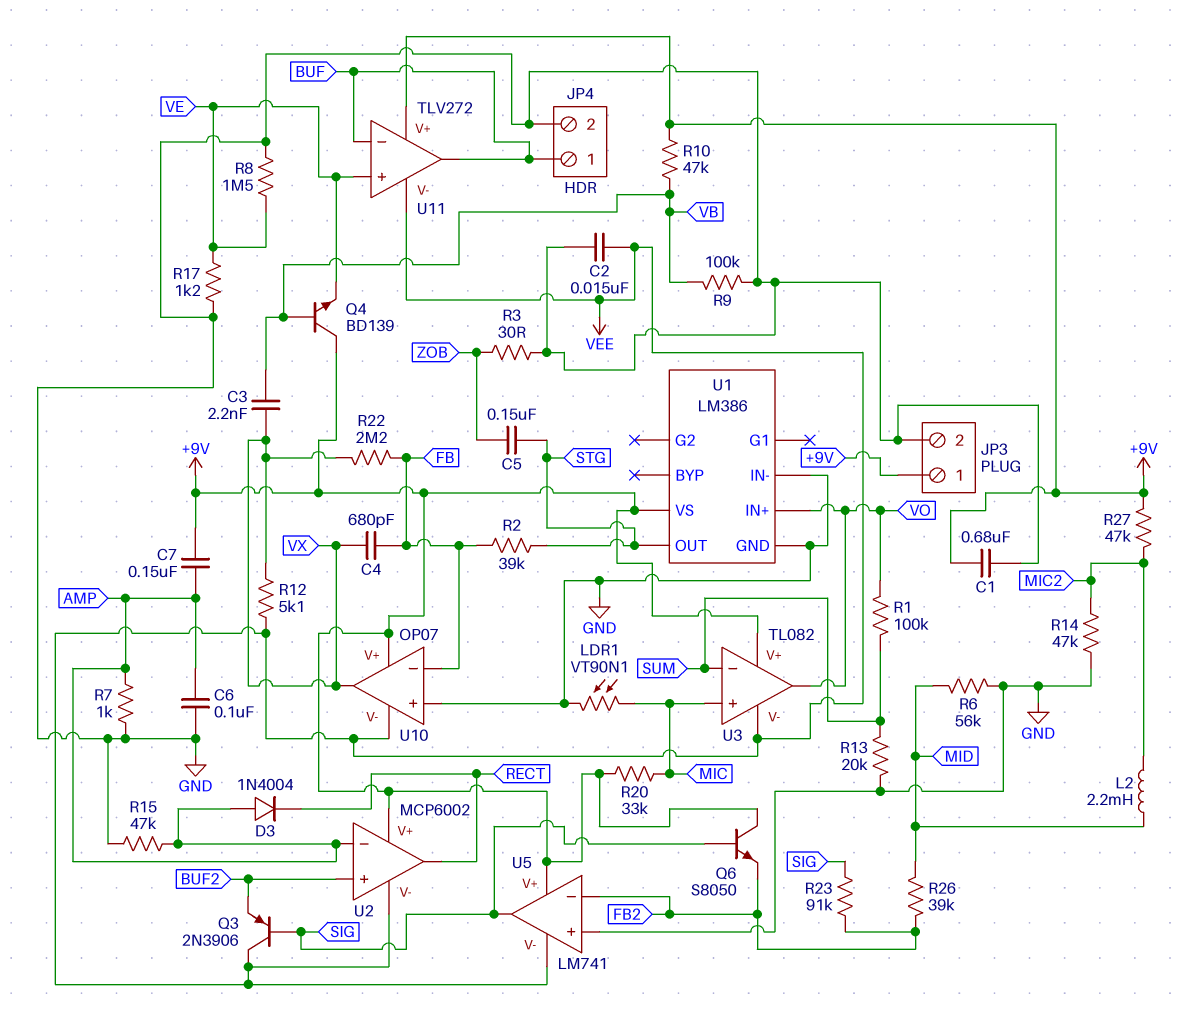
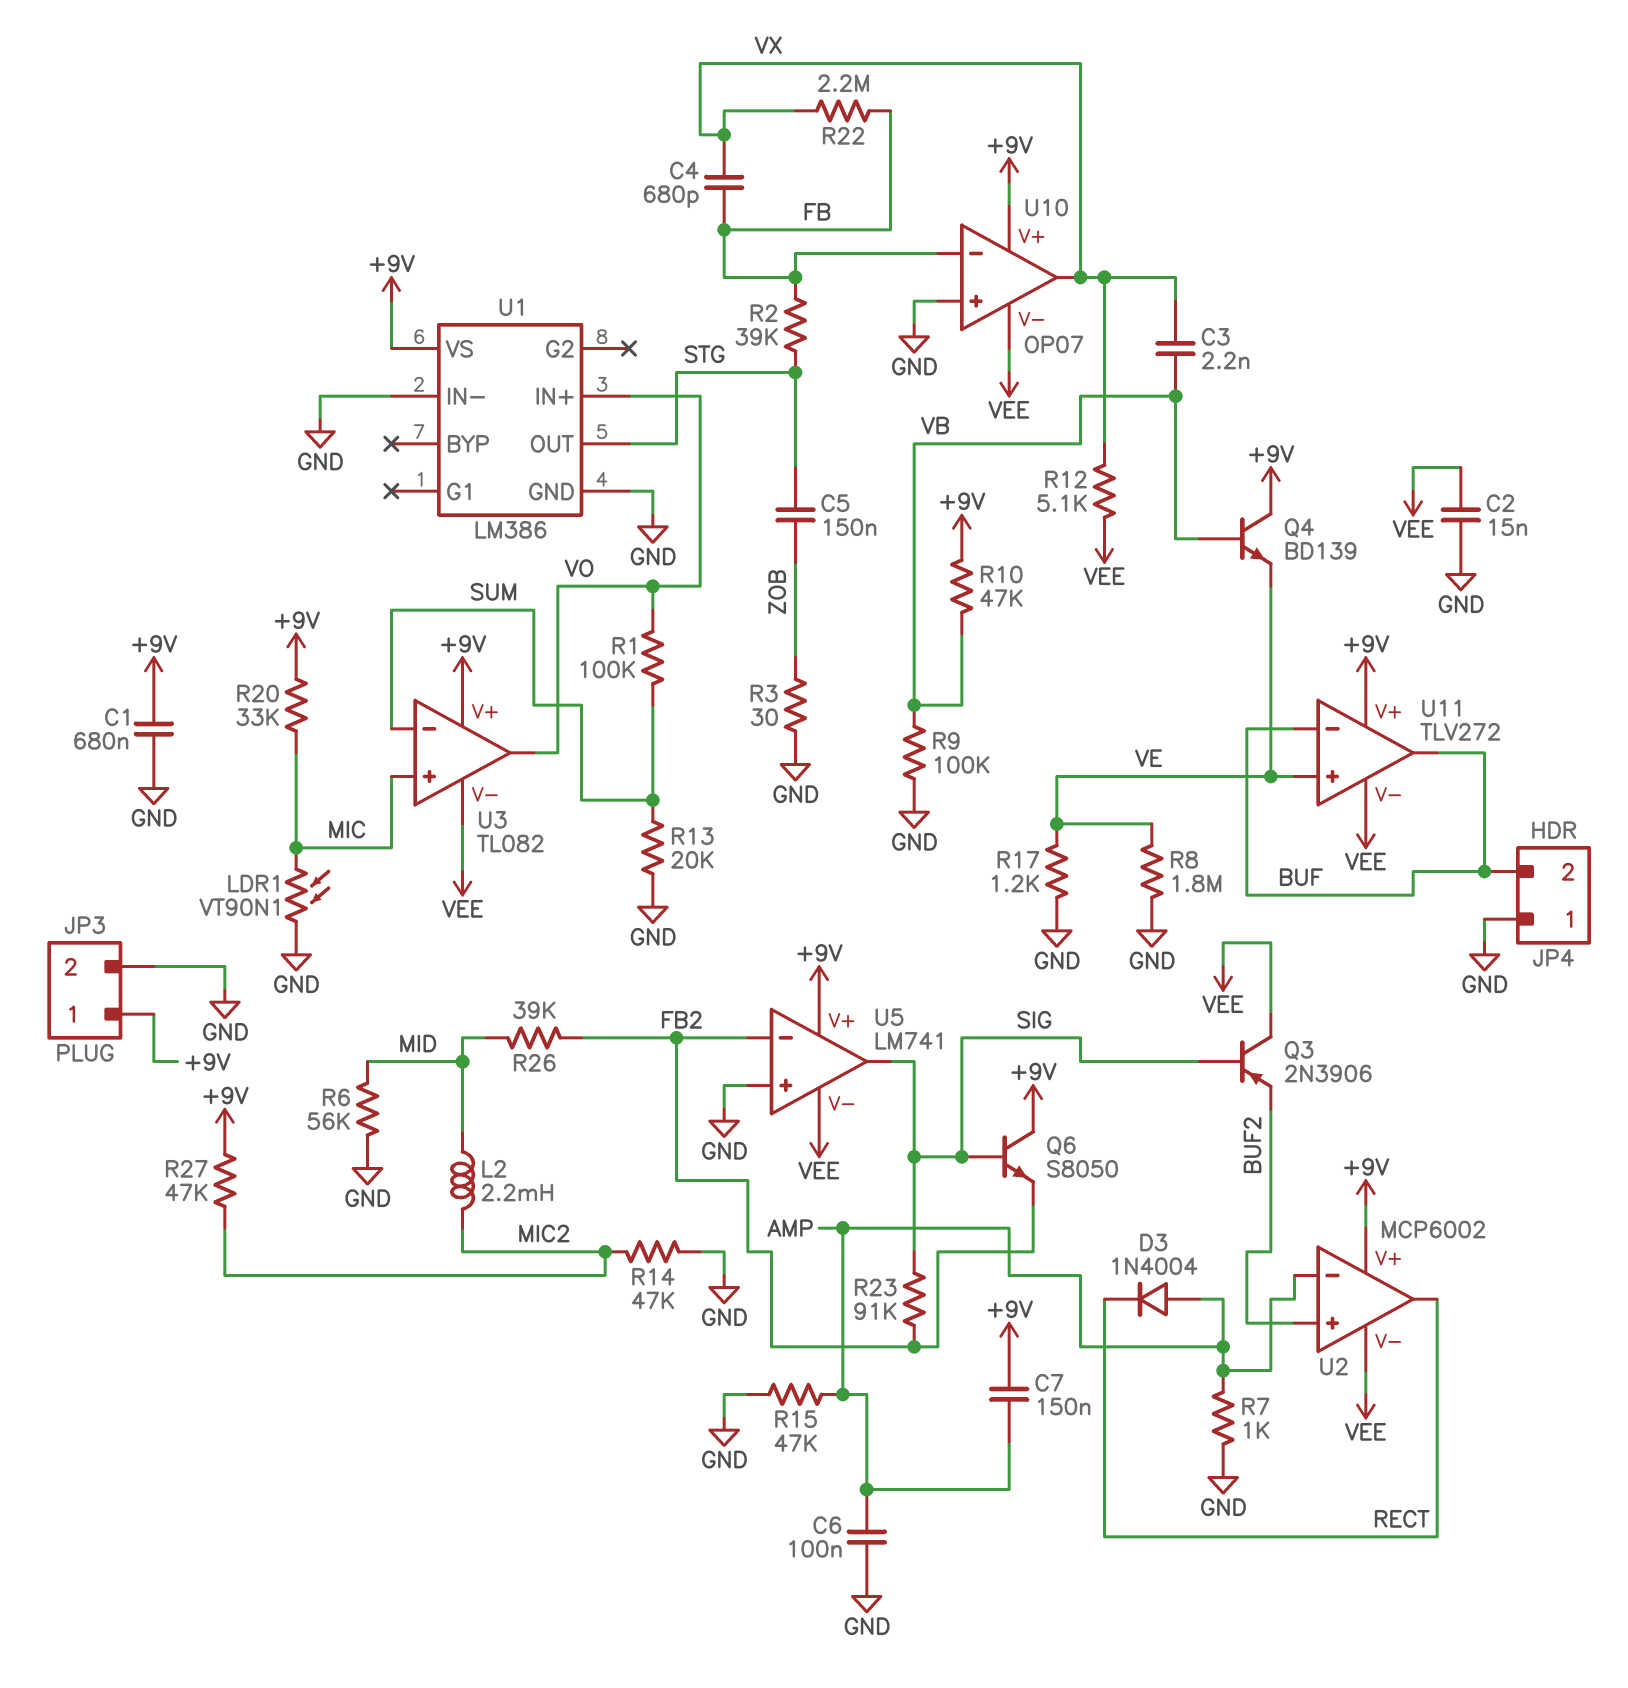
JP4 pin 1: BUF -> GND
JP4 pin 2: GND -> BUF
R8: 1.5M (GND, VE) -> 1.8M (GND, VE)

